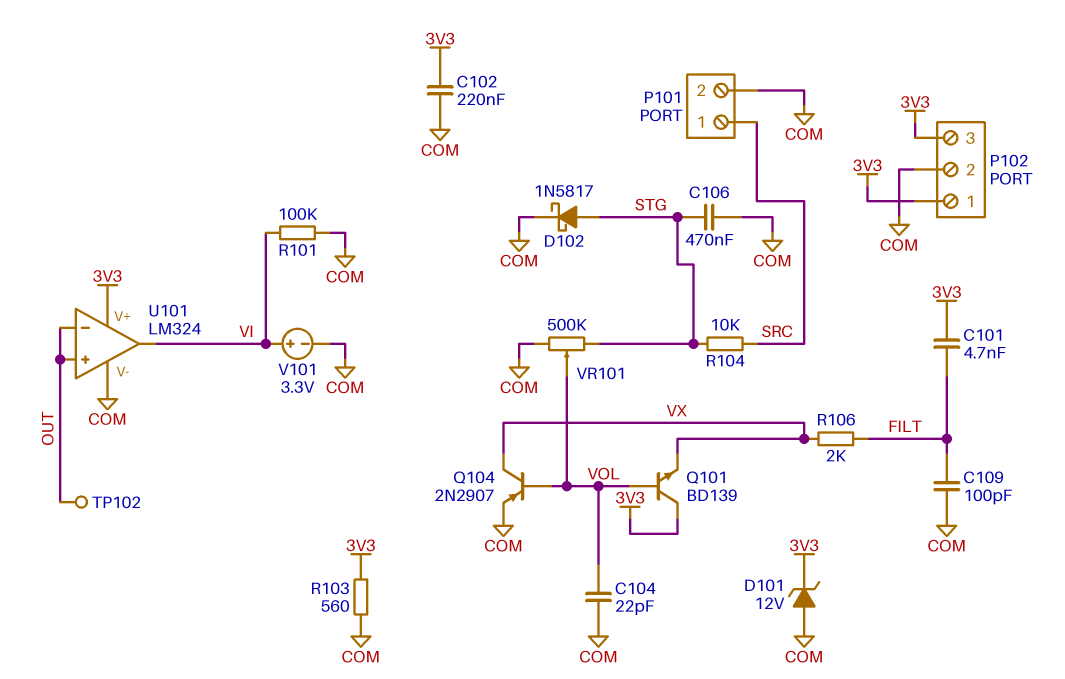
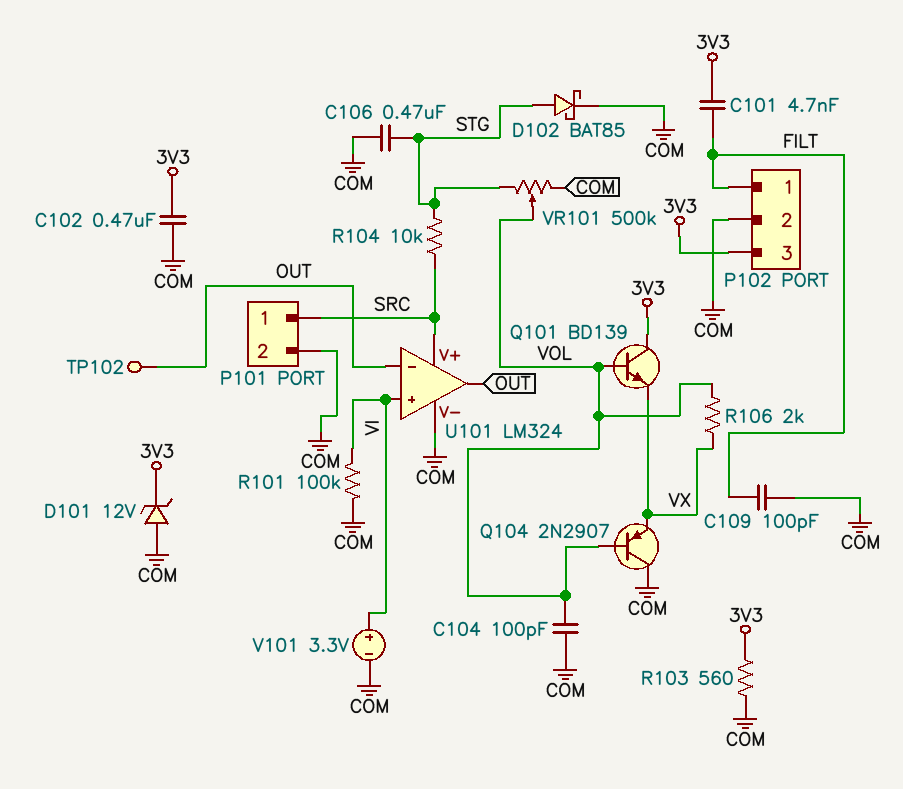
C102: 220nF (3V3, COM) -> 470nF (3V3, COM)
C104: 22pF (COM, VOL) -> 100pF (COM, VOL)
D102: schottky 1N5817 (A STG, K COM) -> schottky BAT85 (A STG, K COM)
P102 pin 1: 3V3 -> FILT
Q104: PNP 2N2907 (B VOL, C VX, E COM) -> PNP 2N2907 (B VOL, C COM, E VX)
R106: 2k (FILT, VX) -> 2k (VOL, VX)
U101 pin V+: 3V3 -> SRC
U101 pin in+: OUT -> VI
U101 pin out: VI -> OUT

